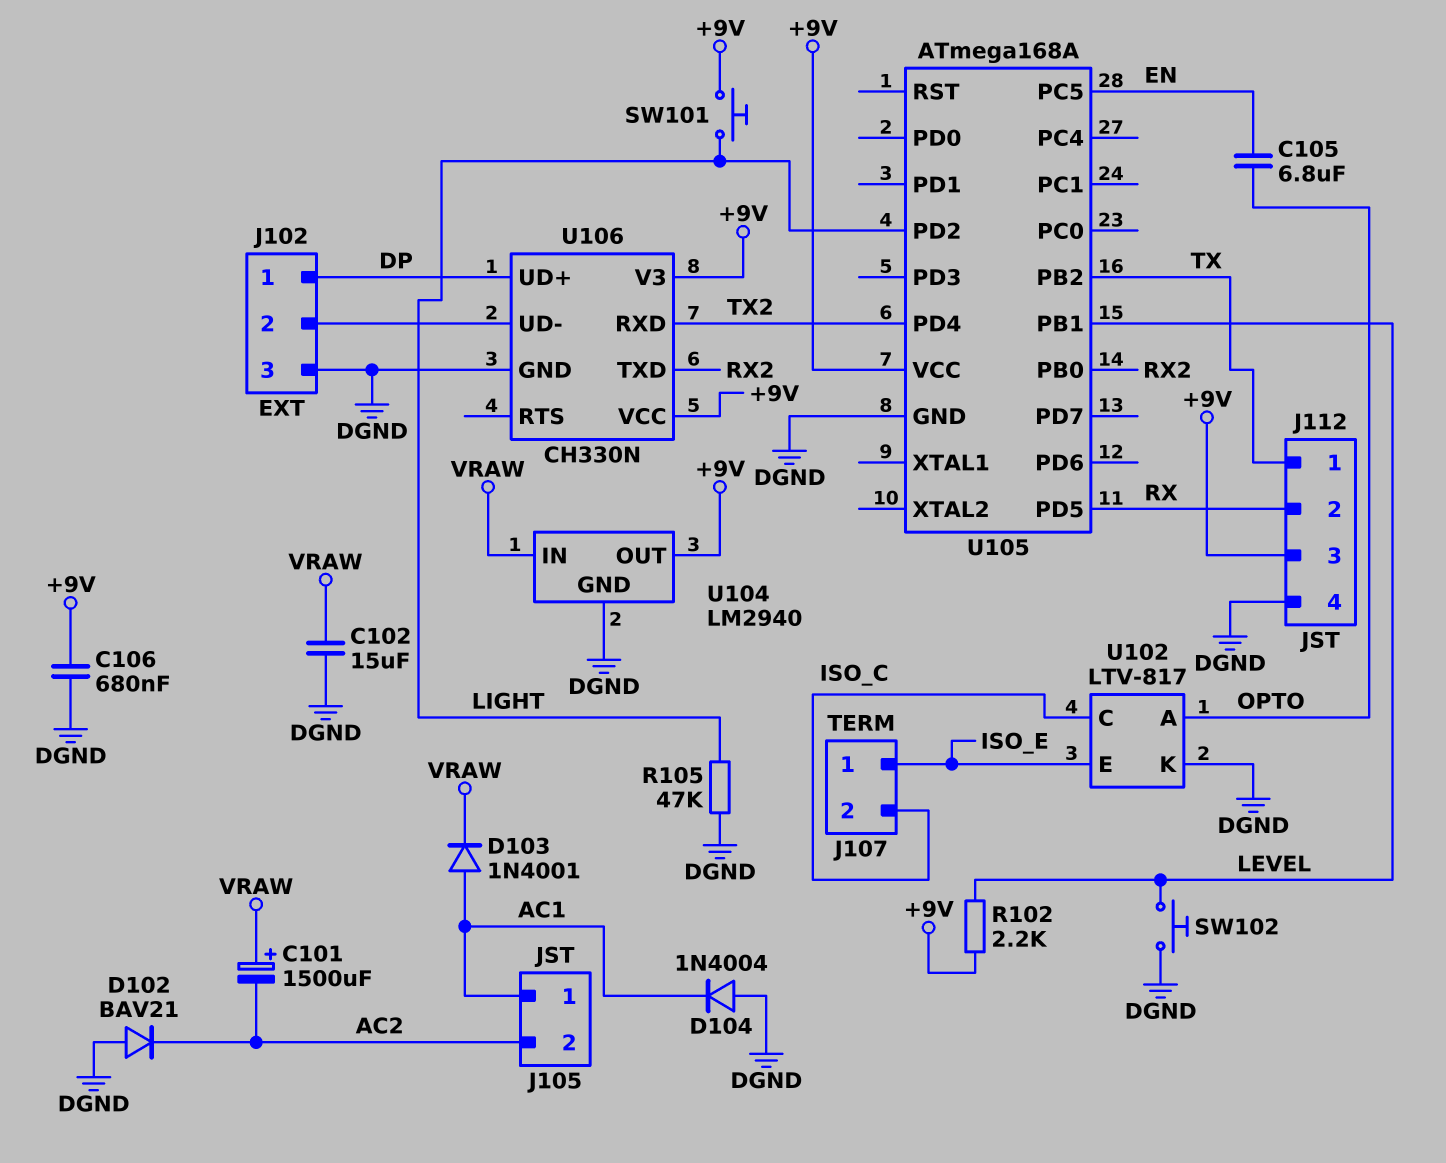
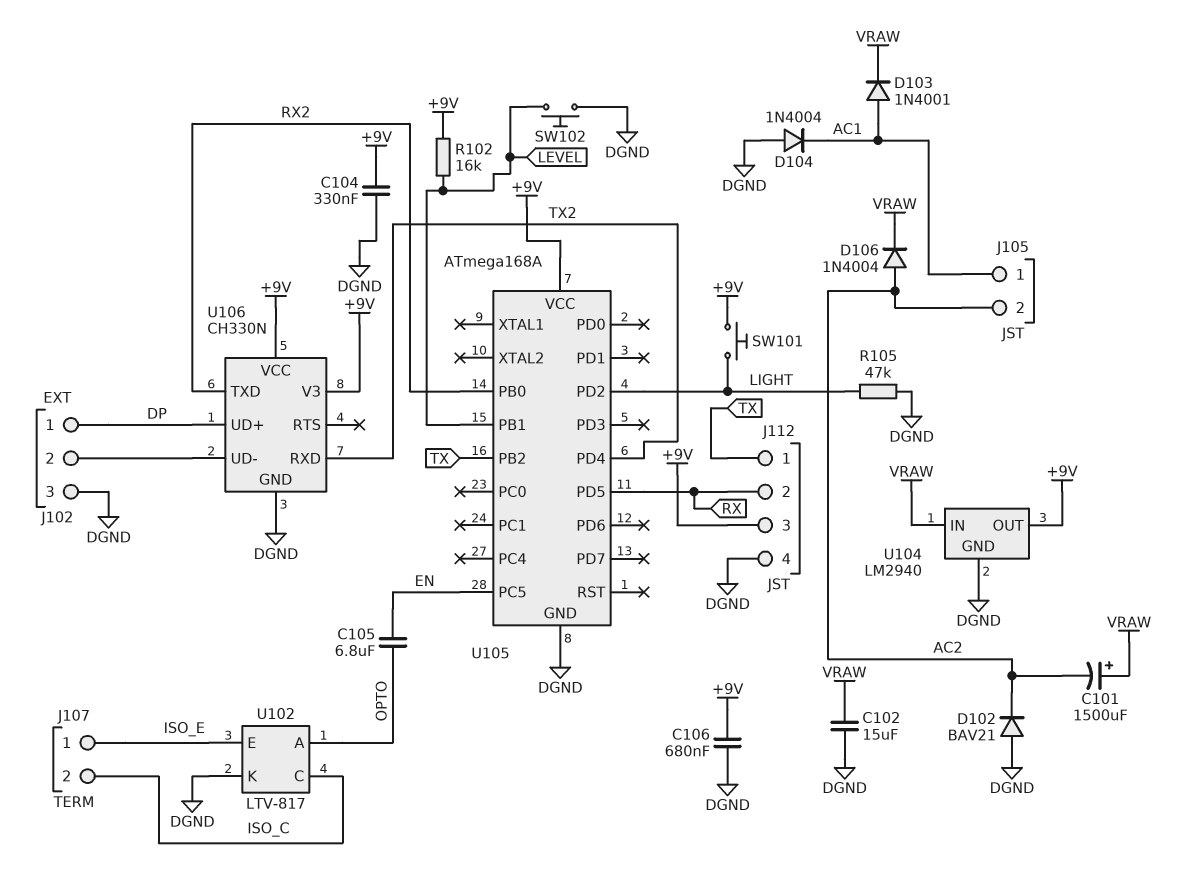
C104: none -> 330nF (+9V, DGND)
D106: none -> diode 1N4004 (A AC2, K VRAW)
R102: 2.2k (+9V, LEVEL) -> 16k (+9V, LEVEL)

